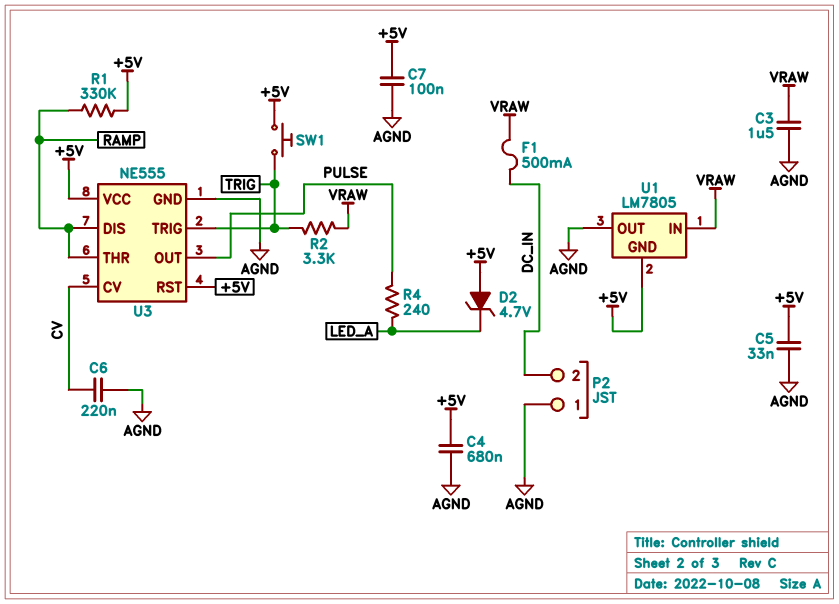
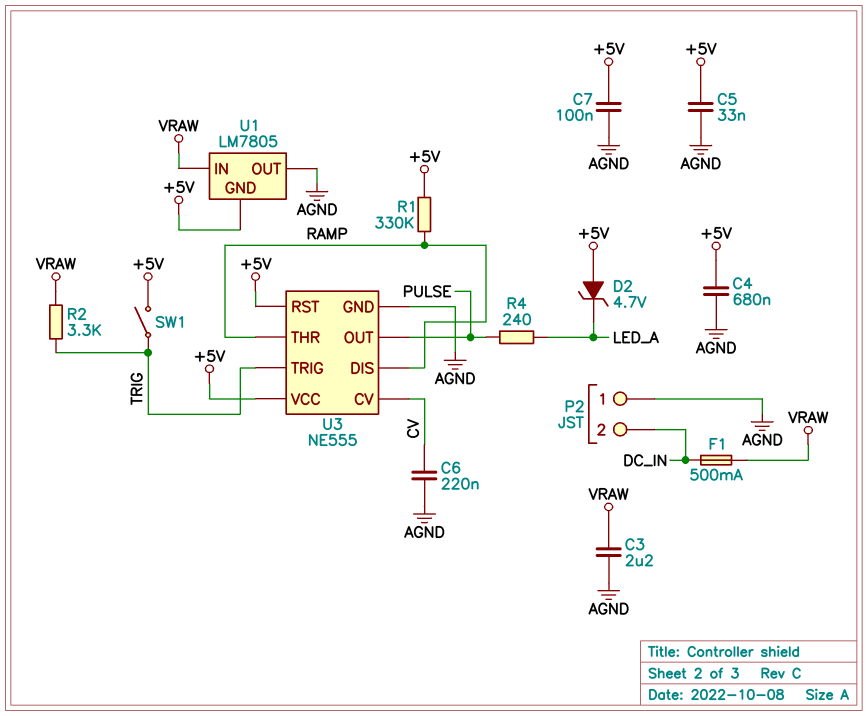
C3: 1.5uF (AGND, VRAW) -> 2.2uF (AGND, VRAW)
SW1: button (+5V, TRIG) -> switch (+5V, TRIG)

